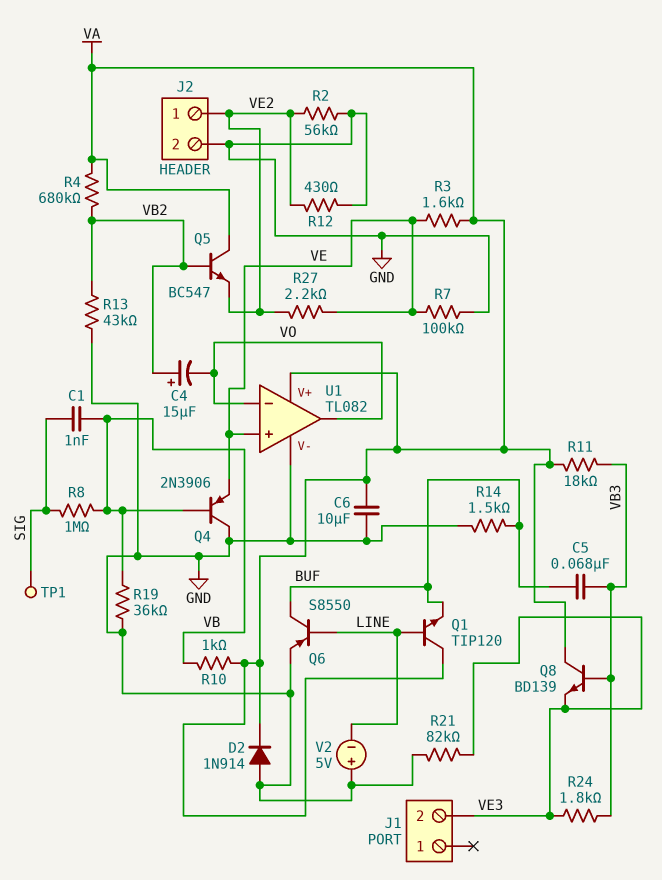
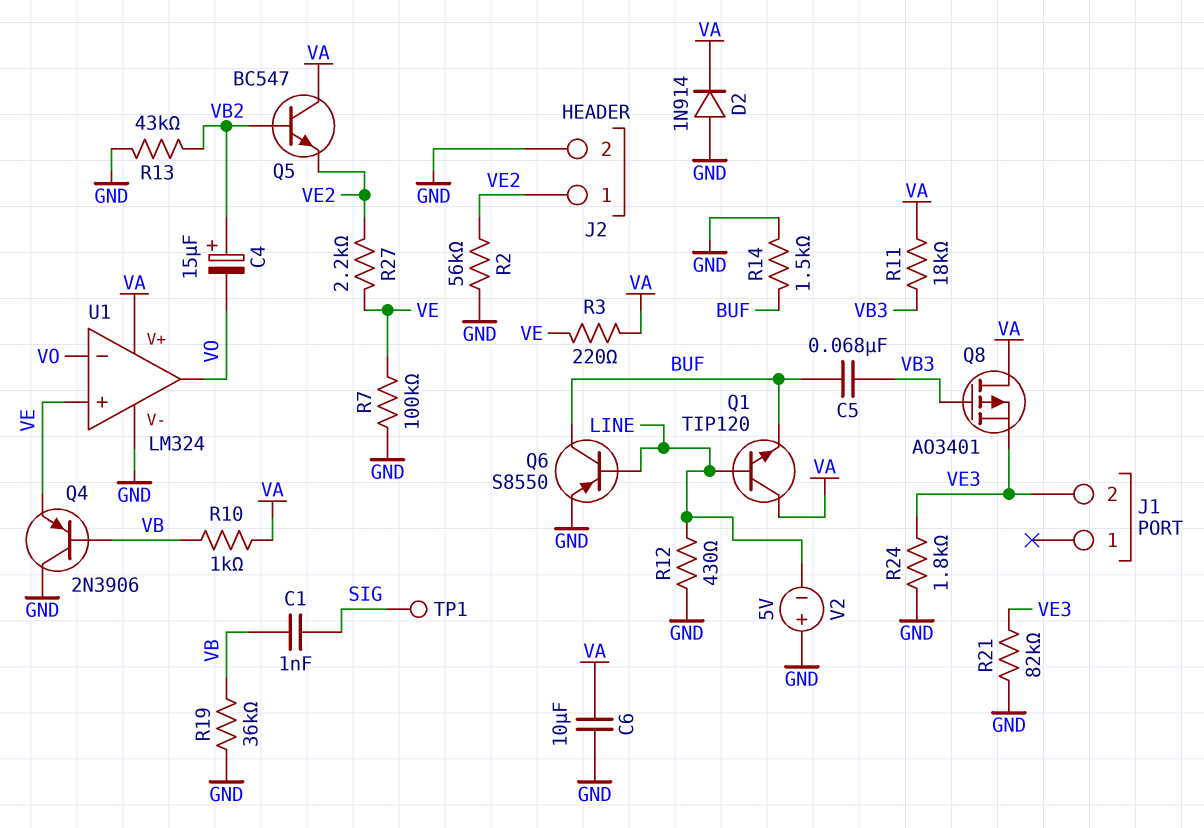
Q8: NPN BD139 (B VB3, C VA, E VE3) -> PMOS AO3401 (G VB3, D VA, S VE3)
R3: 1.6k (VA, VE) -> 220 (VA, VE)
R4: 680k (VA, VB2) -> none
R8: 1M (SIG, VB) -> none
R12: 430 (GND, VE2) -> 430 (GND, LINE)
R24: 1.8k (VB3, VE3) -> 1.8k (GND, VE3)
U1: TL082 -> LM324

